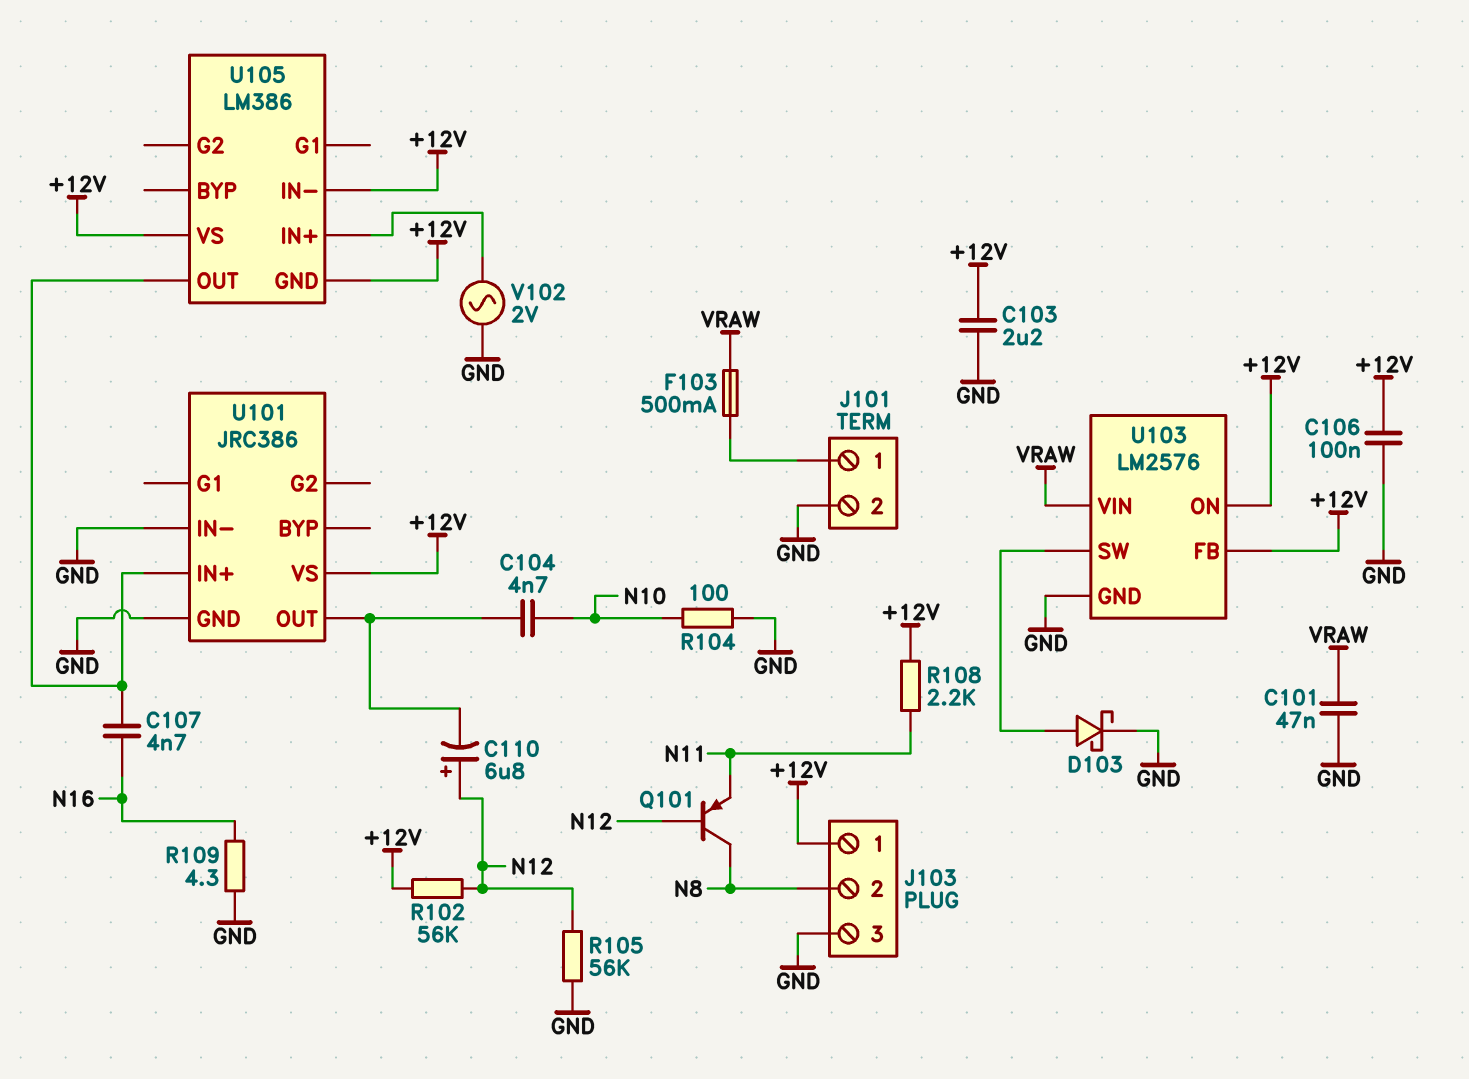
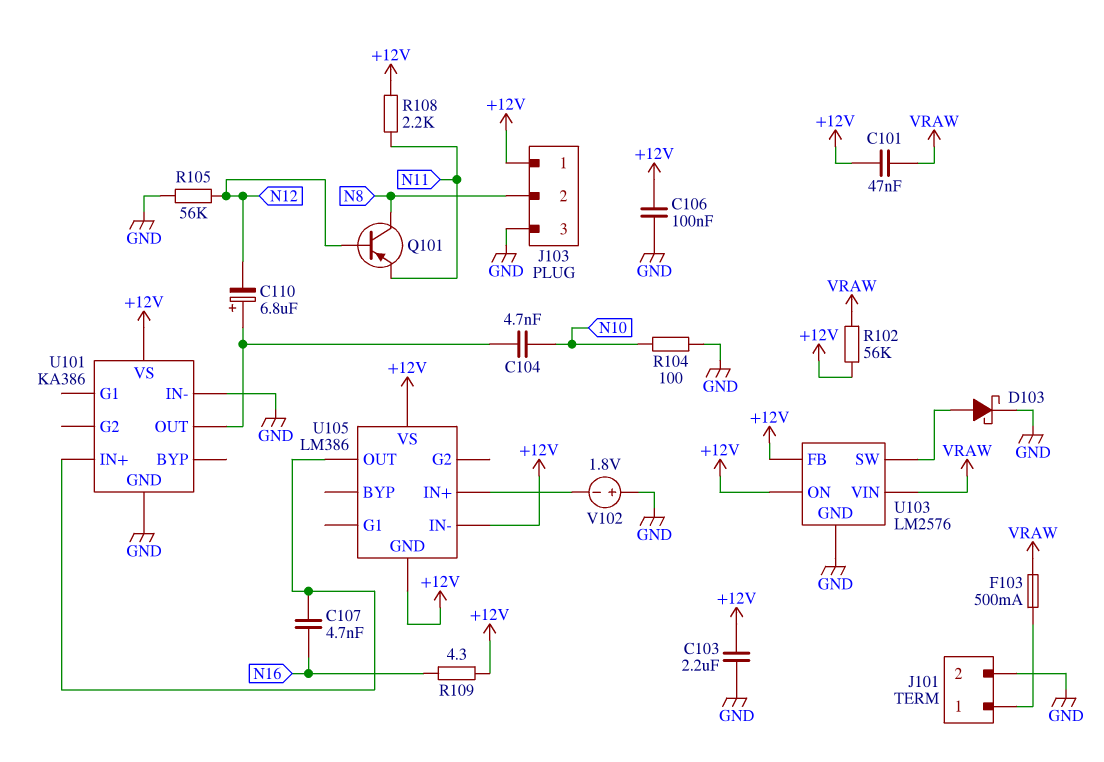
C101: 47nF (GND, VRAW) -> 47nF (+12V, VRAW)
C110: 6.8uF (plus N12, minus U101/OUT) -> 6.8uF (plus U101/OUT, minus N12)
R102: 56k (+12V, N12) -> 56k (+12V, VRAW)
R109: 4.3 (GND, N16) -> 4.3 (+12V, N16)
U101: JRC386 -> KA386
V102: AC 2V (GND, U105/IN+) -> 1.8V (plus GND, minus U105/IN+)

